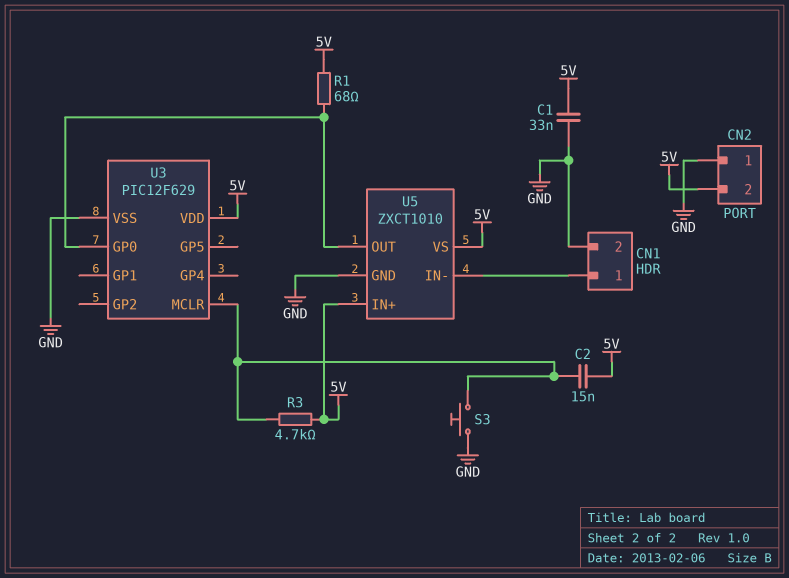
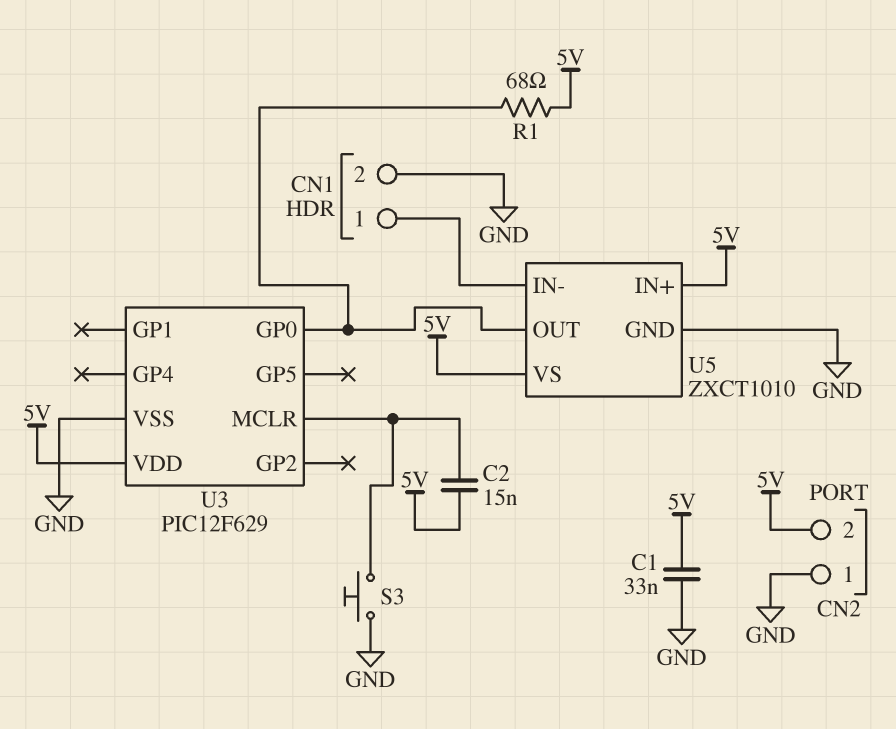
R3: 4.7k (5V, U3/MCLR) -> none

